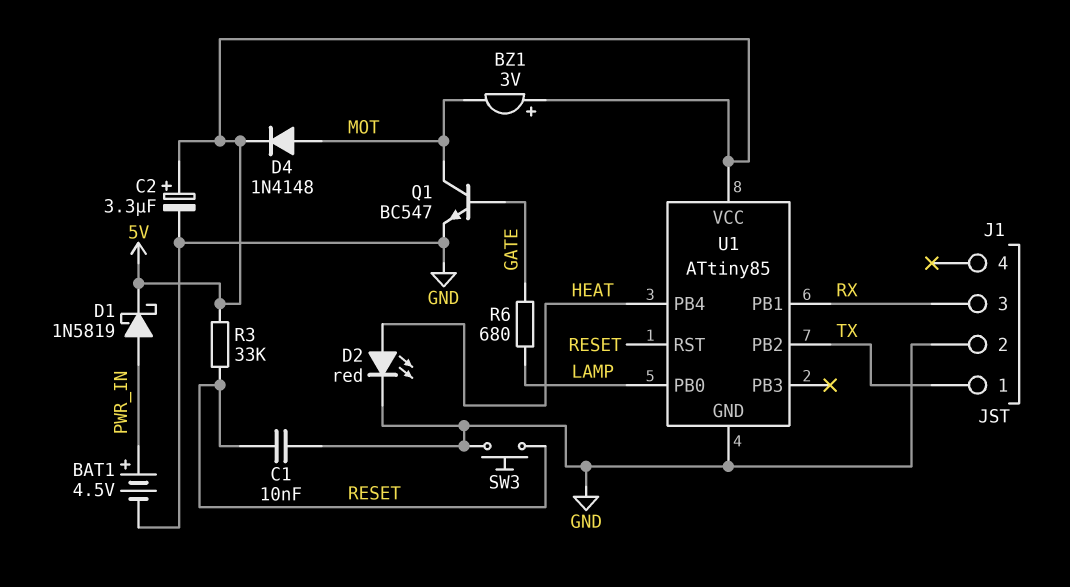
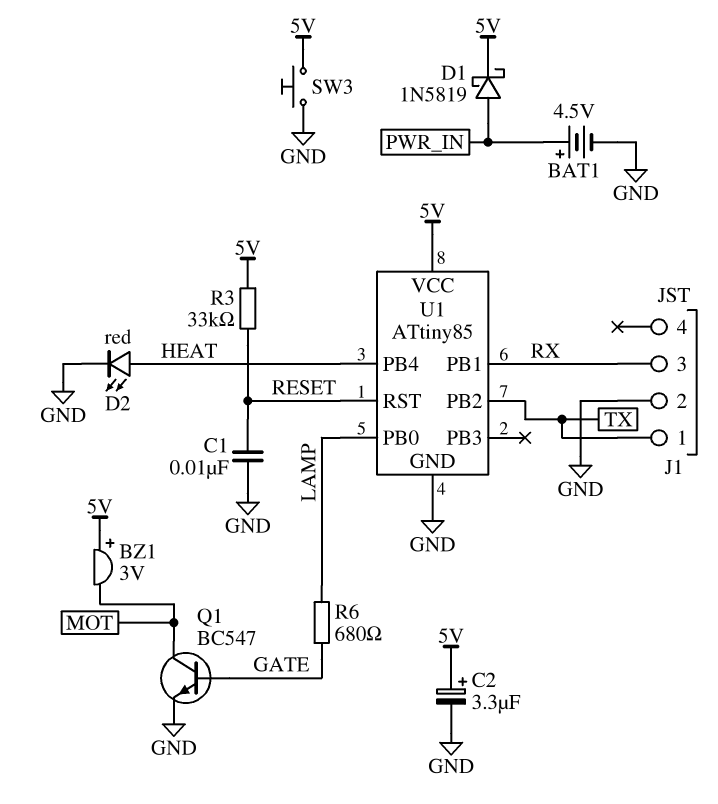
D4: diode 1N4148 (A MOT, K 5V) -> none
SW3: button (GND, RESET) -> button (5V, GND)

